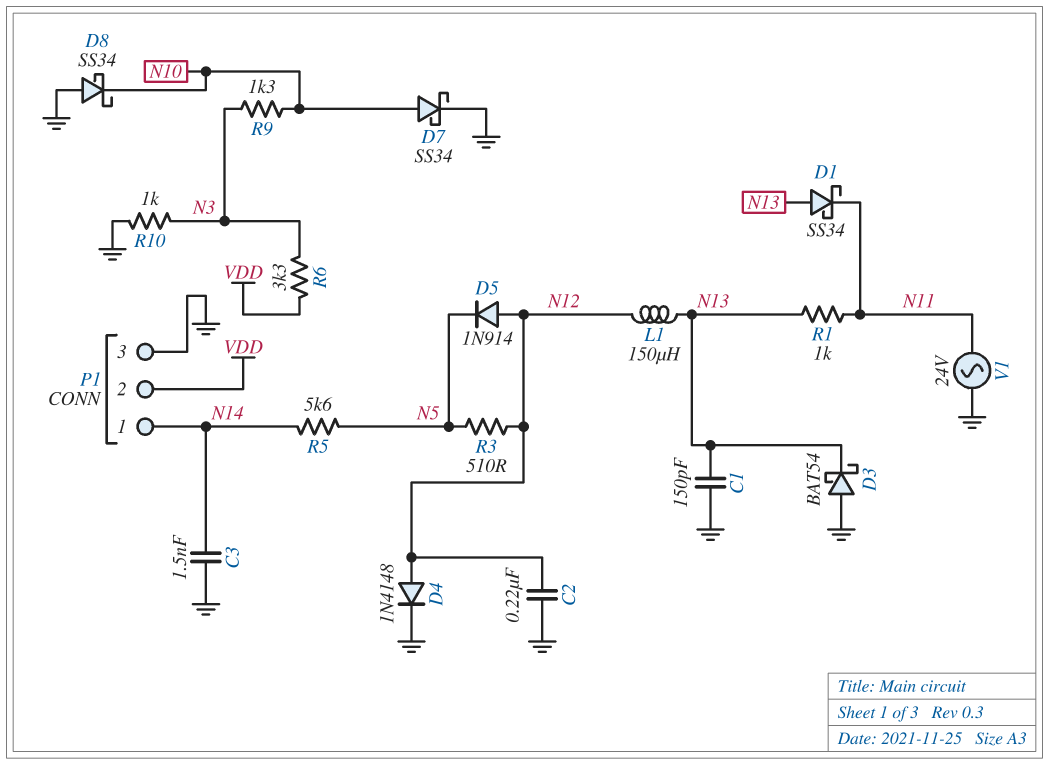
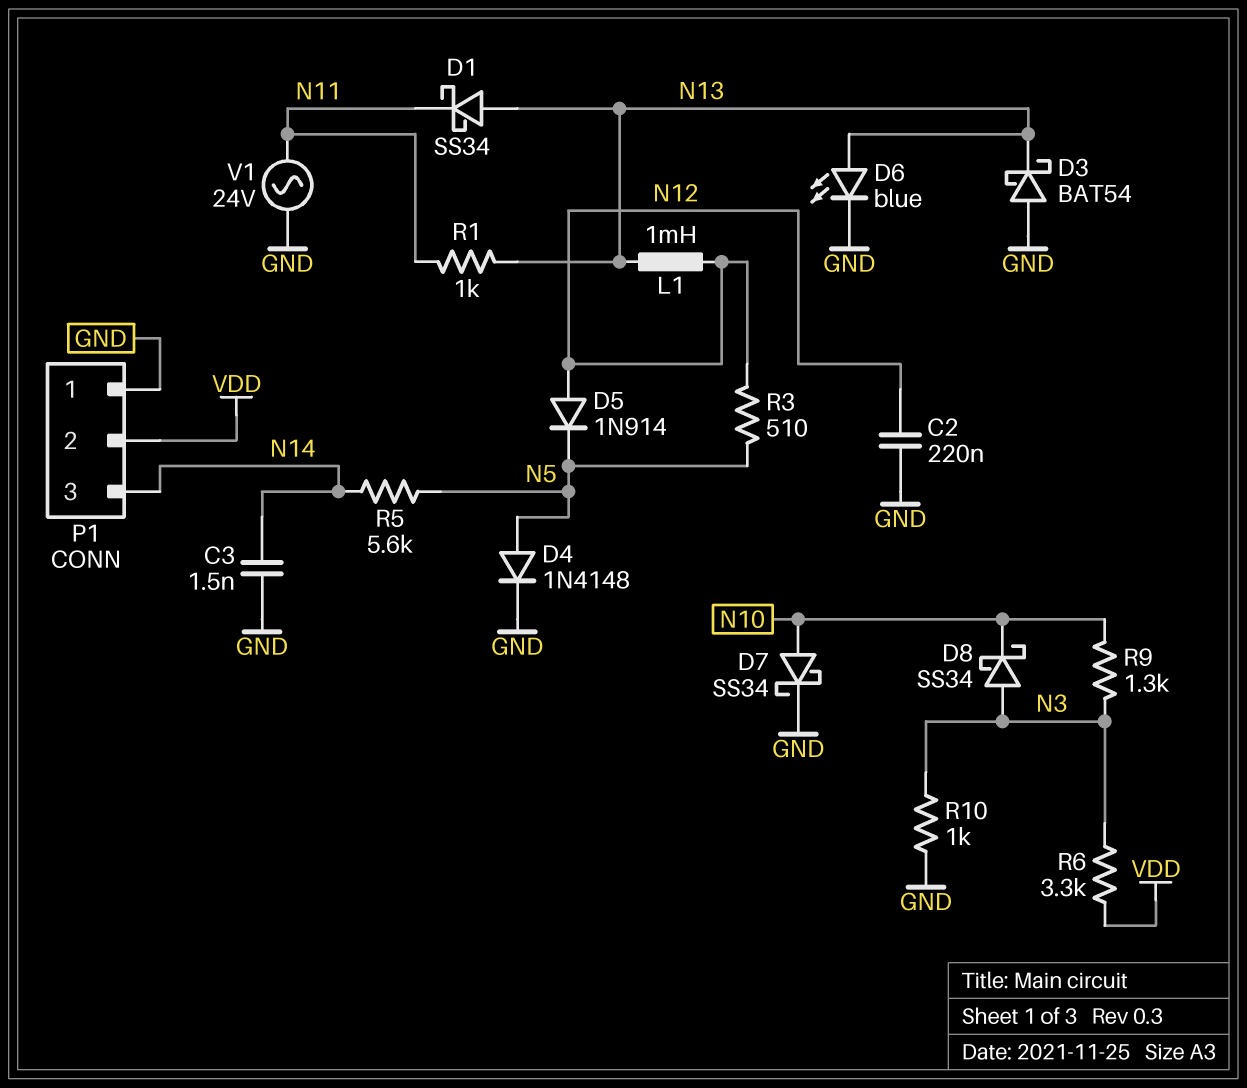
C1: 150pF (GND, N13) -> none
D4: diode 1N4148 (A N12, K GND) -> diode 1N4148 (A N5, K GND)
D6: none -> LED blue (A N13, K GND)
D8: schottky SS34 (A GND, K N10) -> schottky SS34 (A N3, K N10)
L1: 150uH (N12, N13) -> 1mH (N12, N13)
P1 pin 1: N14 -> GND
P1 pin 3: GND -> N14

